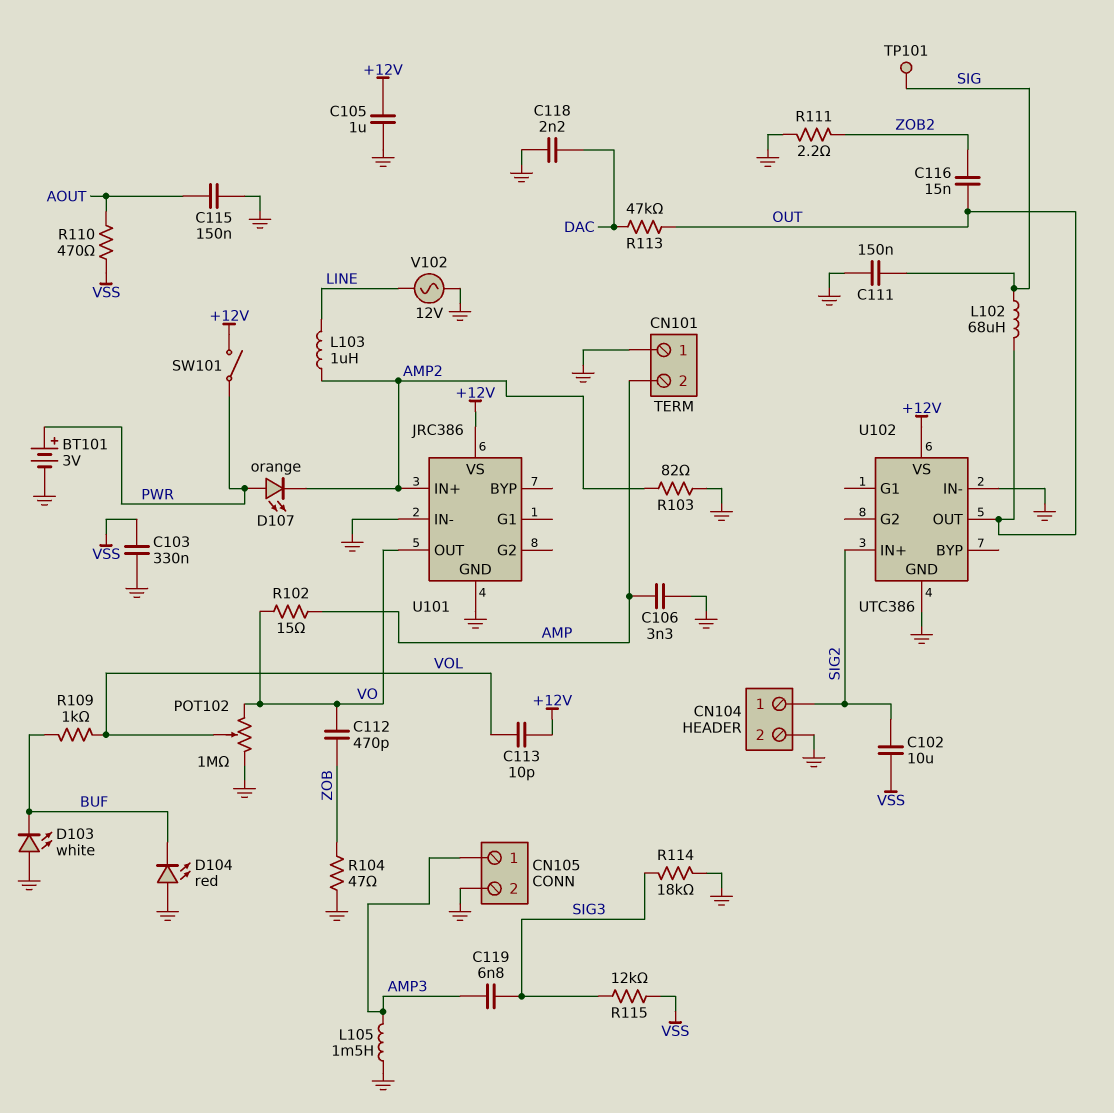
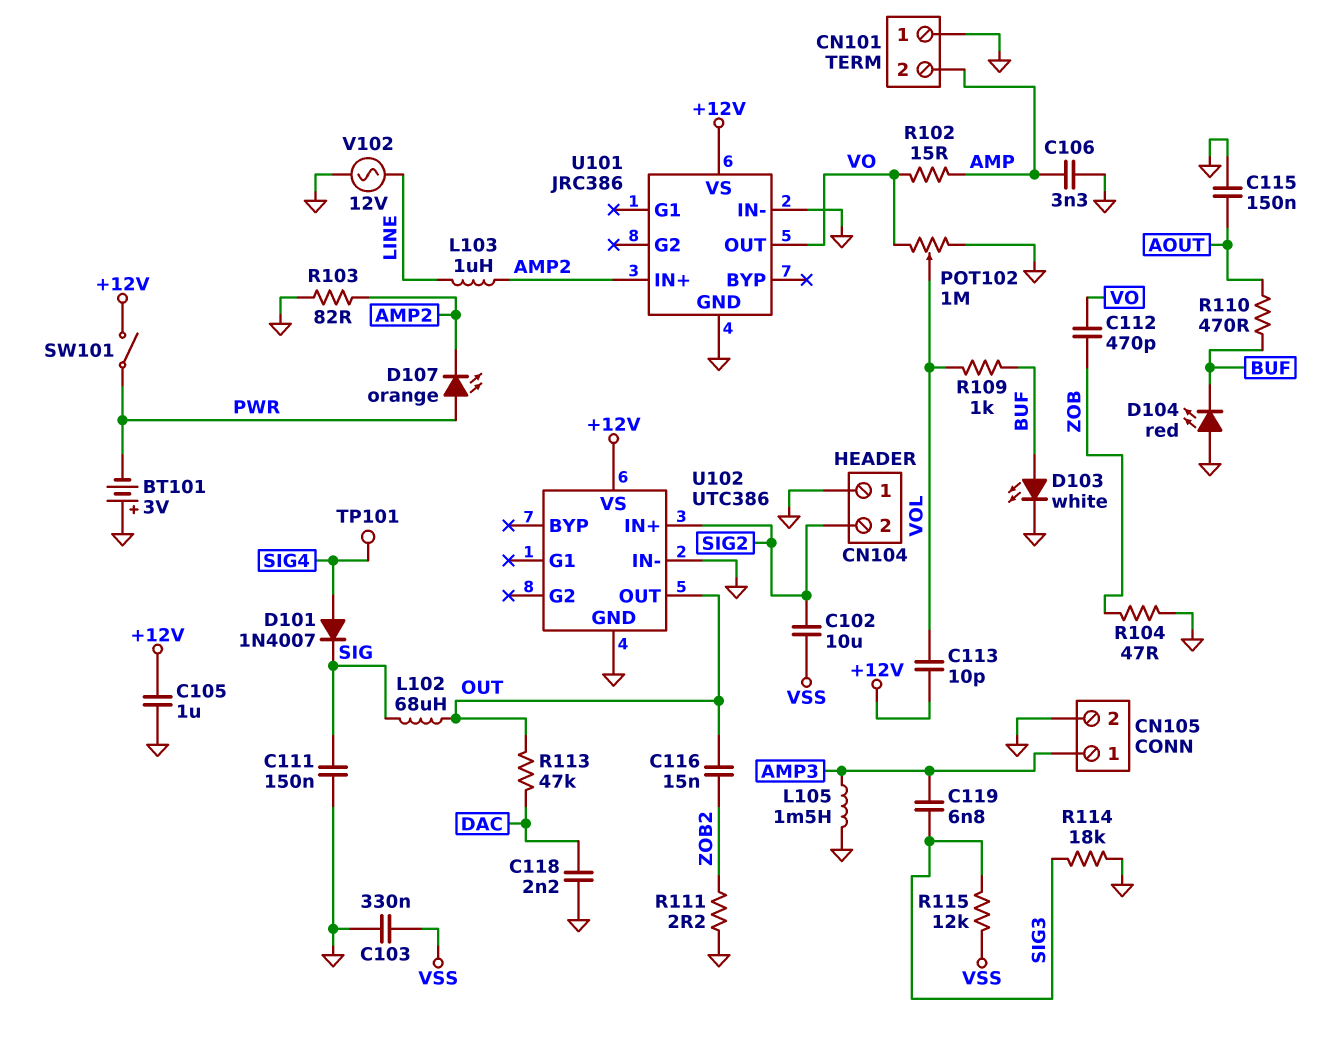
BT101: 3V (plus PWR, minus GND) -> 3V (plus GND, minus PWR)
CN104 pin 1: SIG2 -> GND
CN104 pin 2: GND -> SIG2
D101: none -> diode 1N4007 (A SIG4, K SIG)
D103: LED white (A GND, K BUF) -> LED white (A BUF, K GND)
R110: 470 (AOUT, VSS) -> 470 (AOUT, BUF)
TP101: test point (SIG) -> test point (SIG4)

